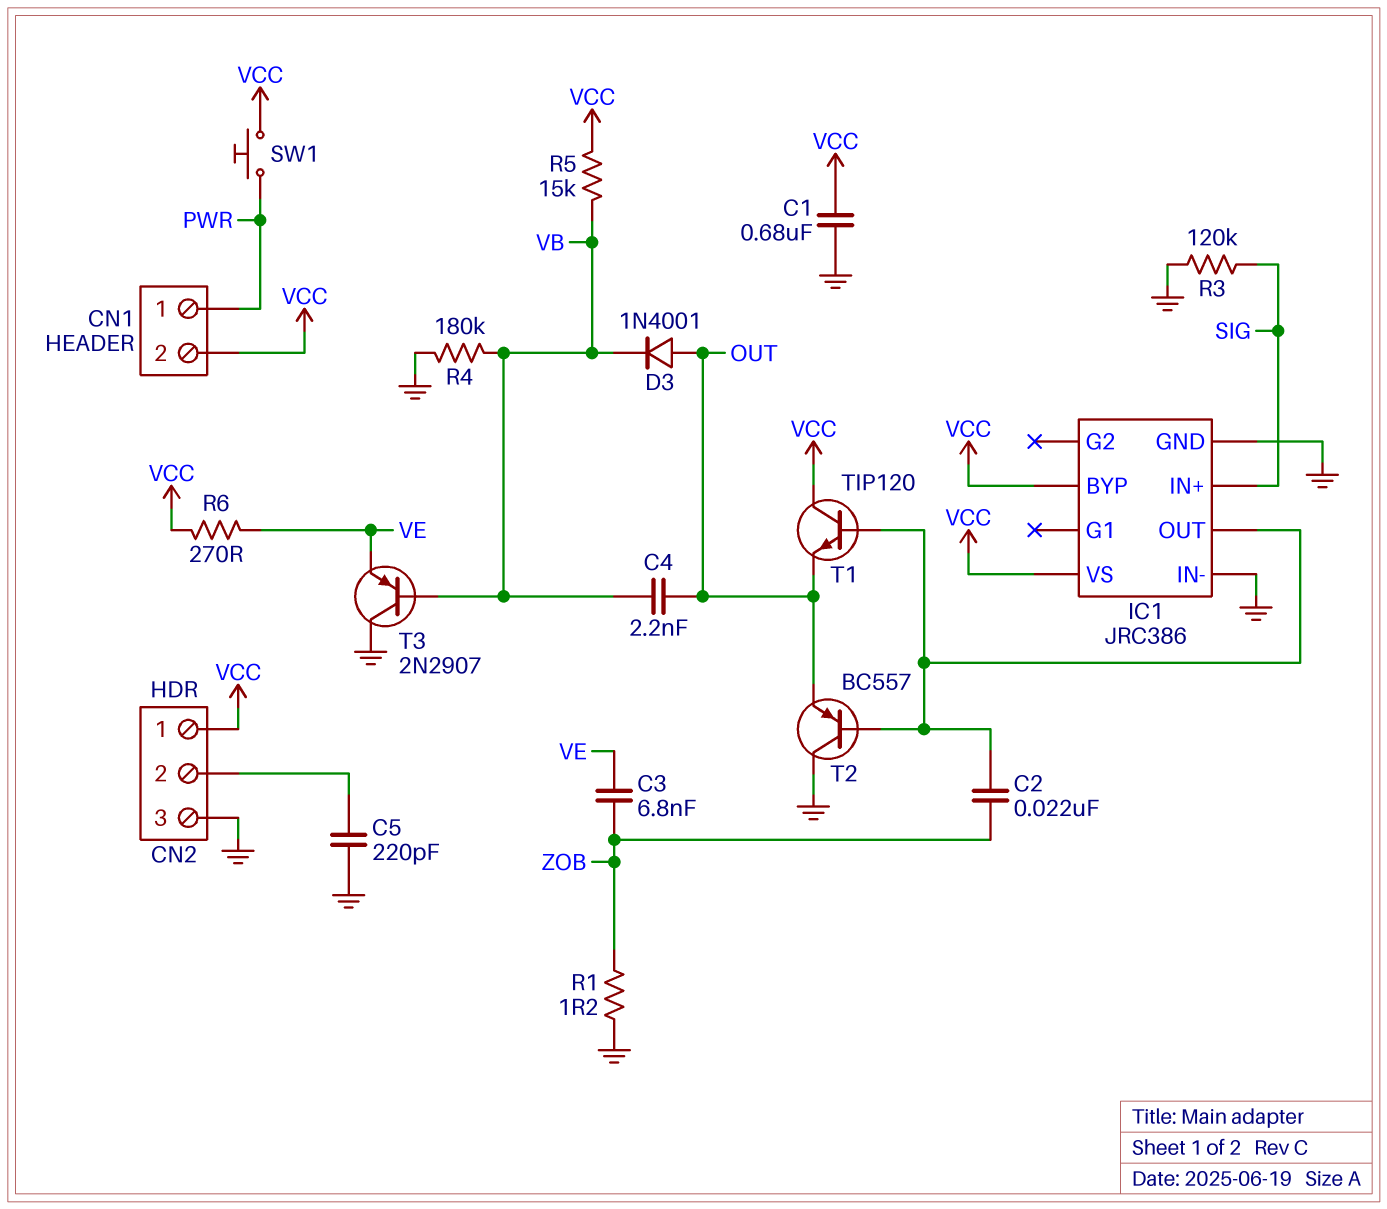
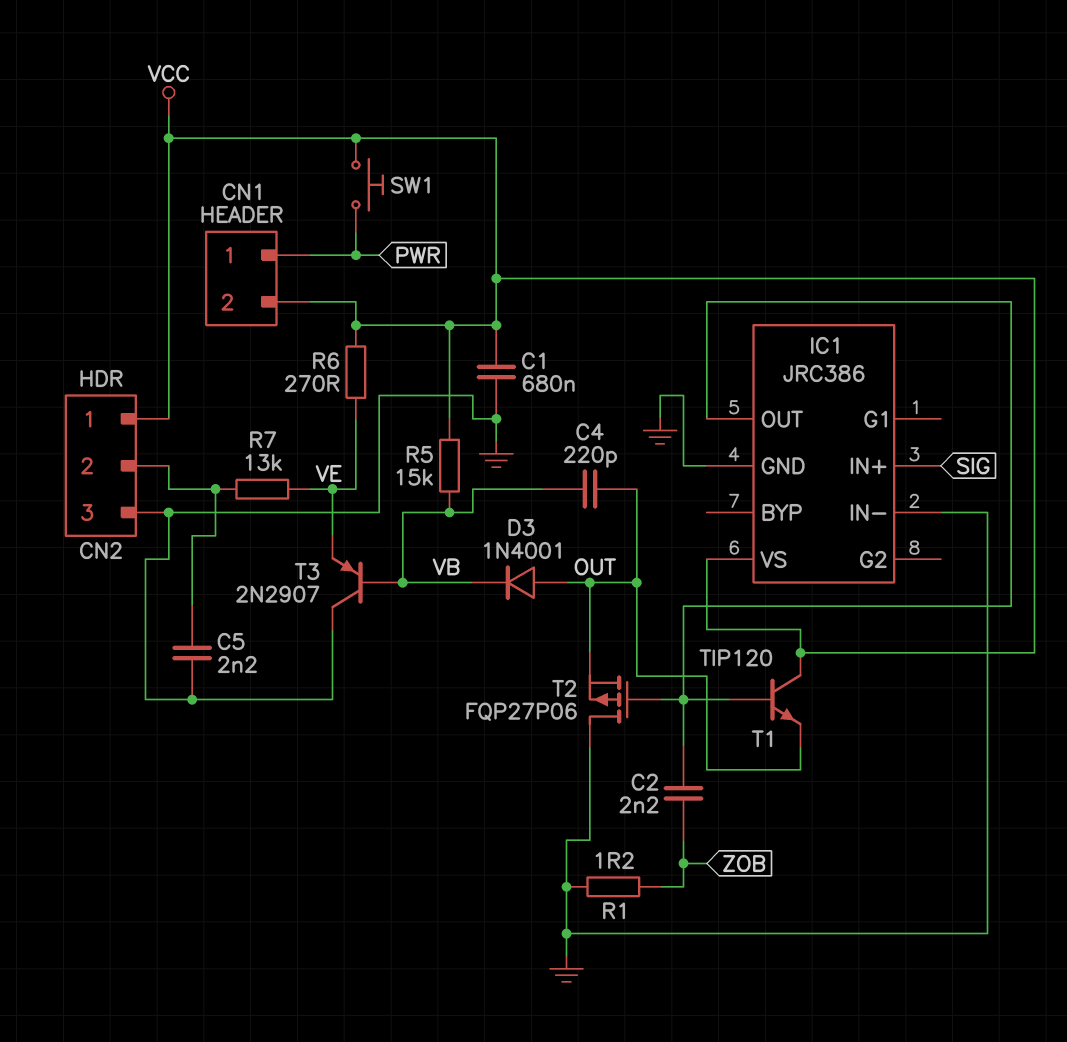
C2: 22nF (IC1/OUT, ZOB) -> 2.2nF (IC1/OUT, ZOB)
C3: 6.8nF (VE, ZOB) -> none
C4: 2.2nF (OUT, VB) -> 220pF (OUT, VB)
C5: 220pF (CN2/2, GND) -> 2.2nF (CN2/2, GND)
IC1 pin BYP: VCC -> none
R3: 120k (GND, SIG) -> none
R4: 180k (GND, VB) -> none
R7: none -> 13k (CN2/2, VE)
T2: PNP BC557 (B IC1/OUT, C GND, E OUT) -> PMOS FQP27P06 (G IC1/OUT, D GND, S OUT)

